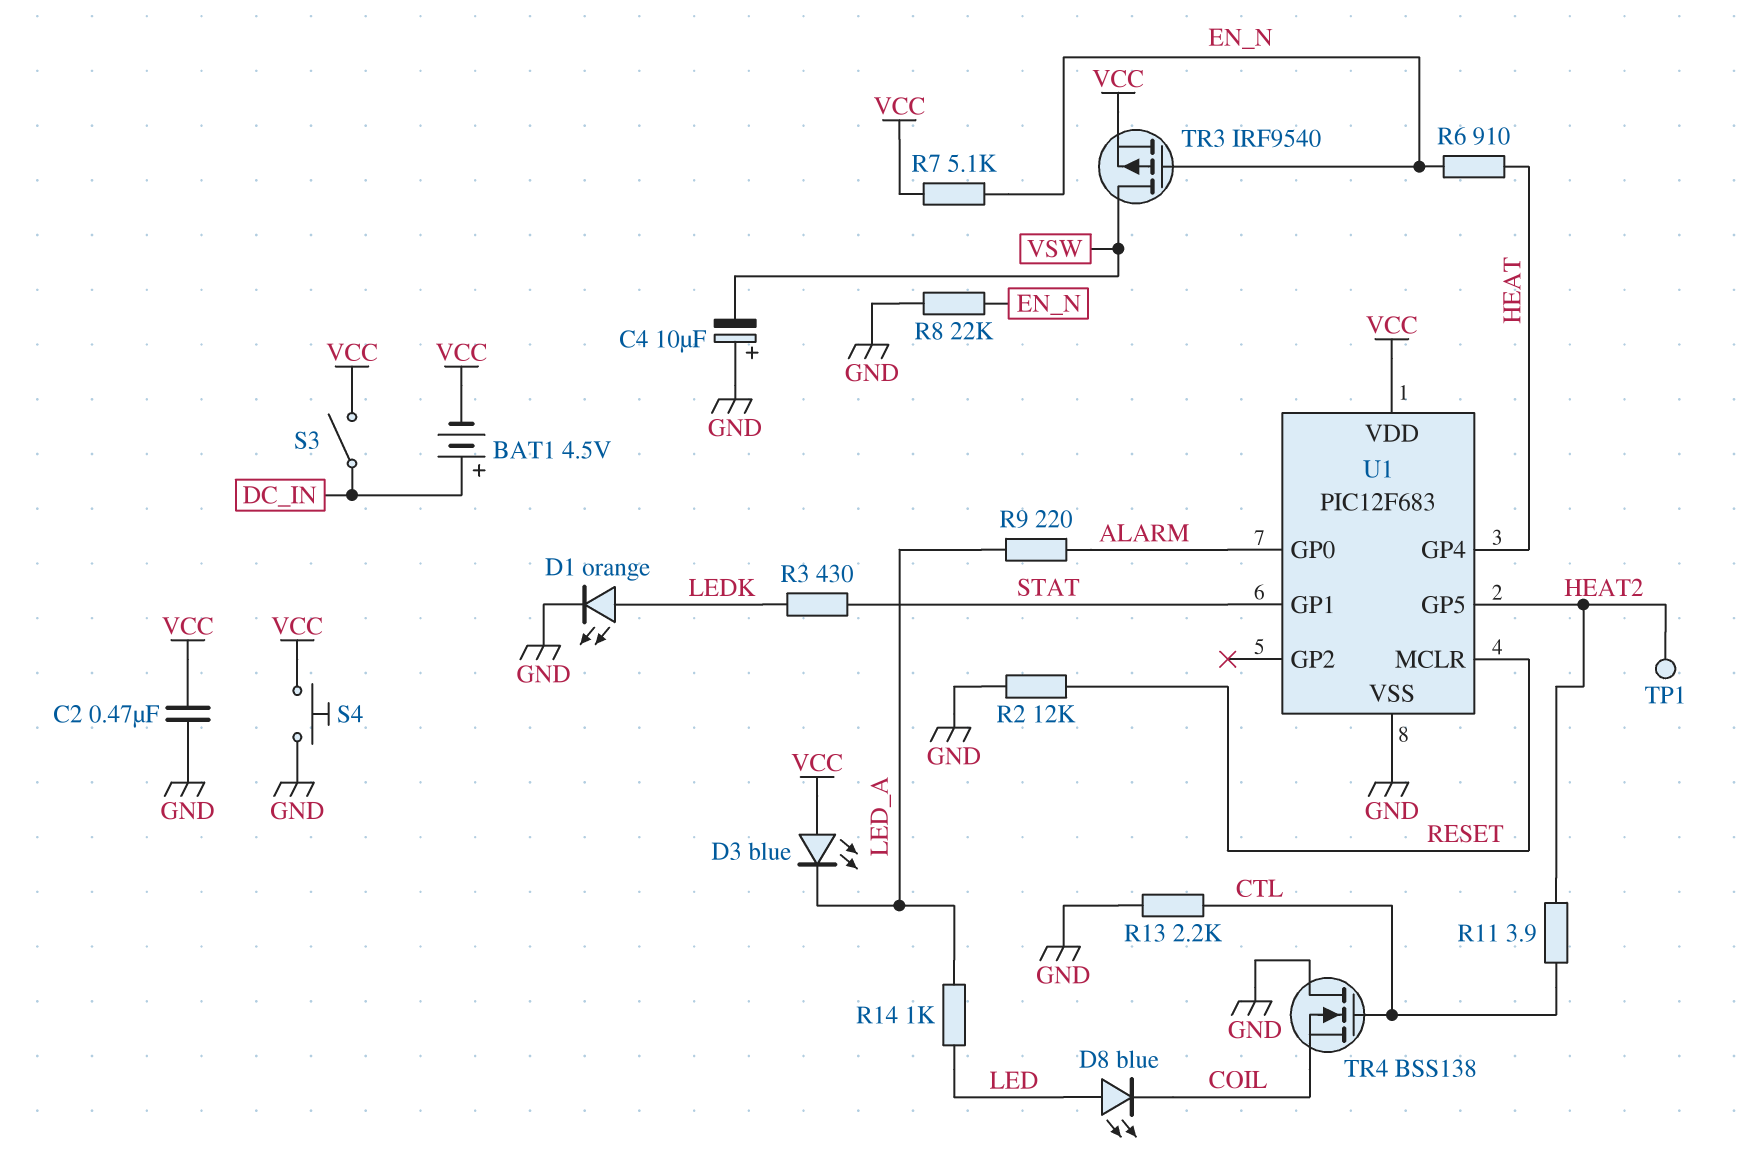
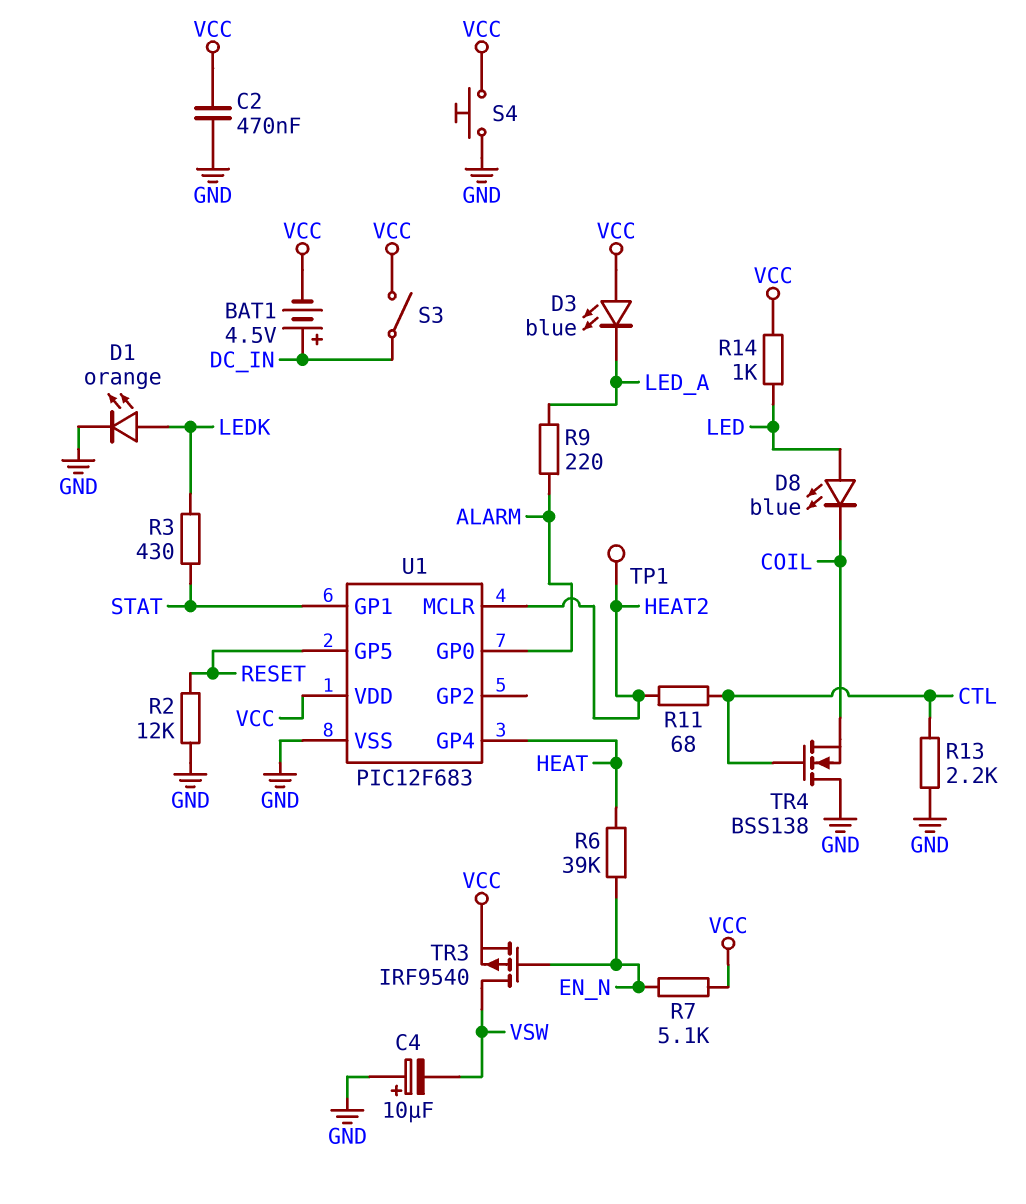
R6: 910 (EN_N, HEAT) -> 39k (EN_N, HEAT)
R8: 22k (EN_N, GND) -> none
R11: 3.9 (CTL, HEAT2) -> 68 (CTL, HEAT2)
R14: 1k (LED, LED_A) -> 1k (LED, VCC)
U1 pin GP5: HEAT2 -> RESET
U1 pin MCLR: RESET -> HEAT2

